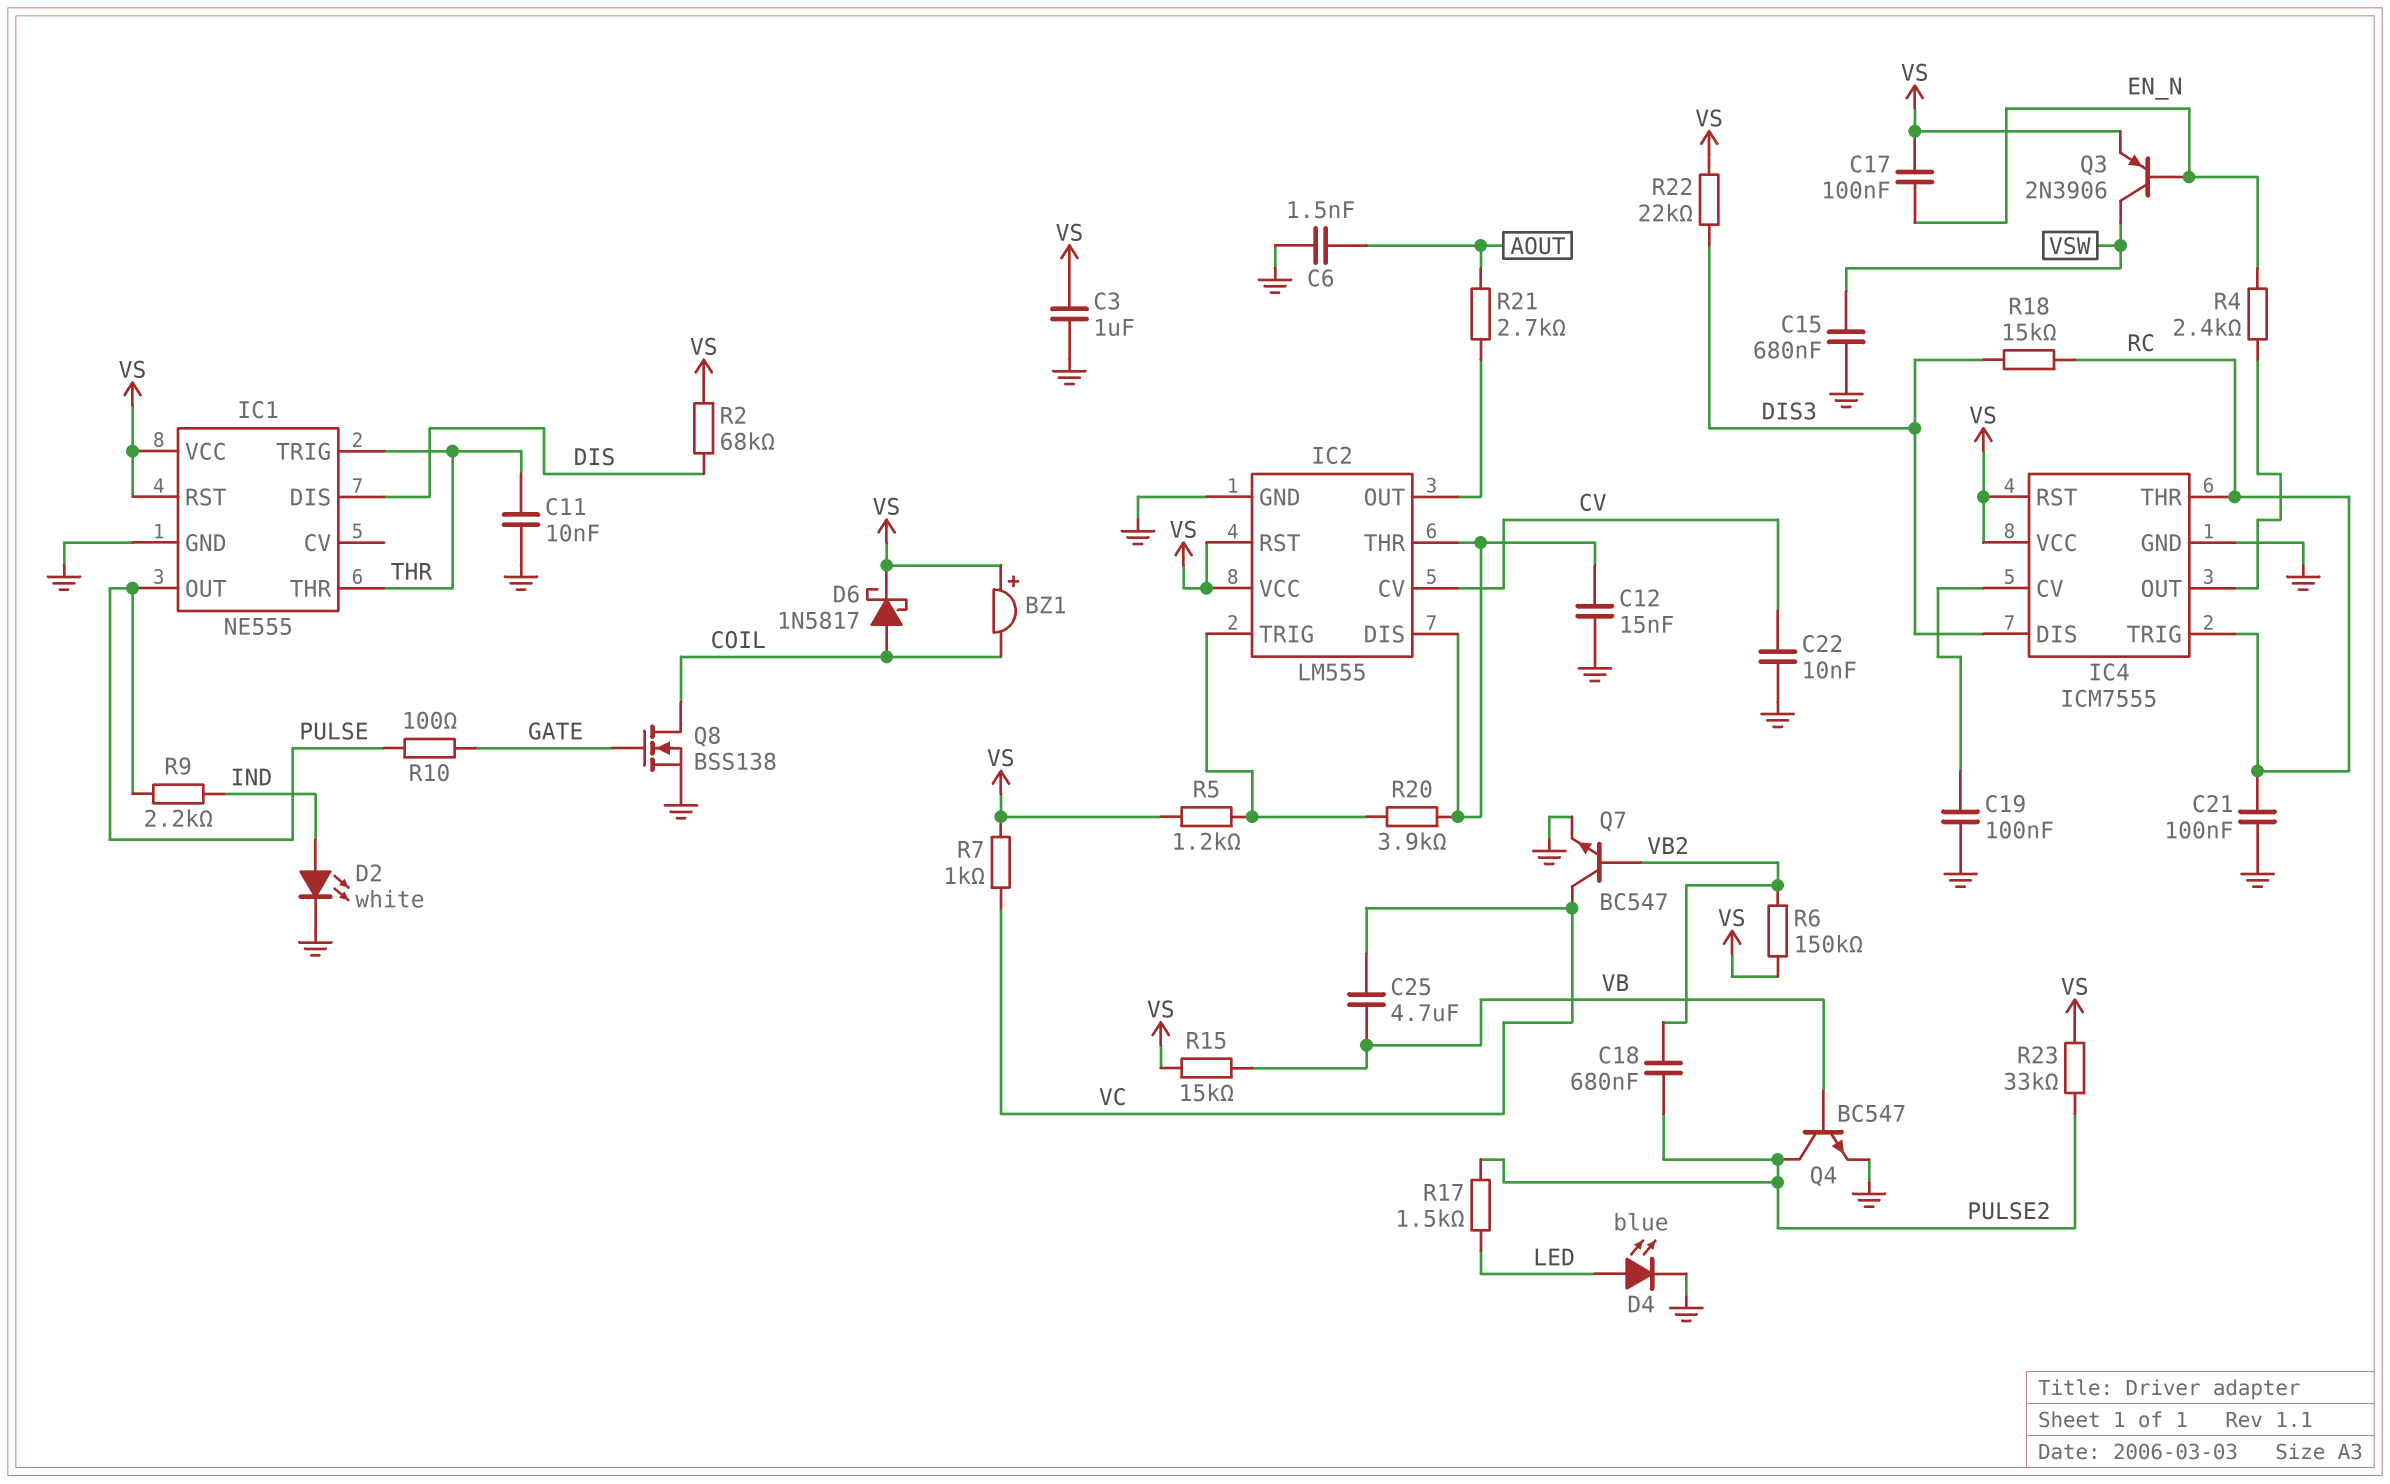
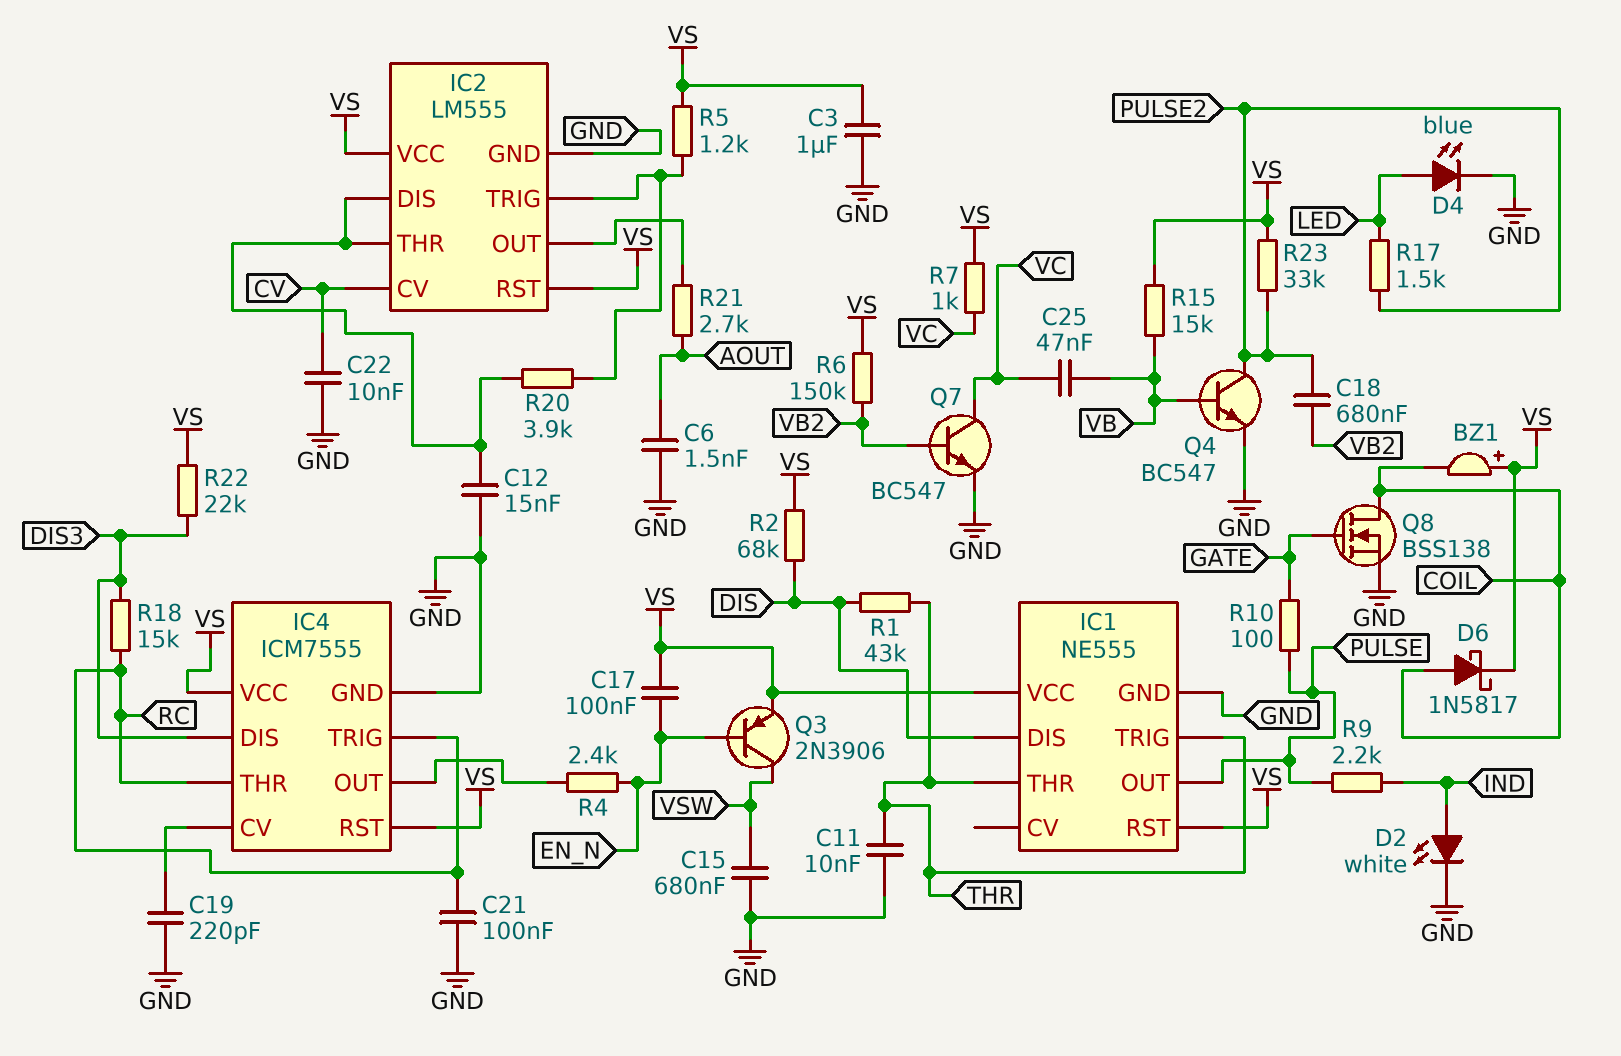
C19: 100nF (GND, IC4/CV) -> 220pF (GND, IC4/CV)
C25: 4.7uF (VB, VC) -> 47nF (VB, VC)
R1: none -> 43k (DIS, THR)

